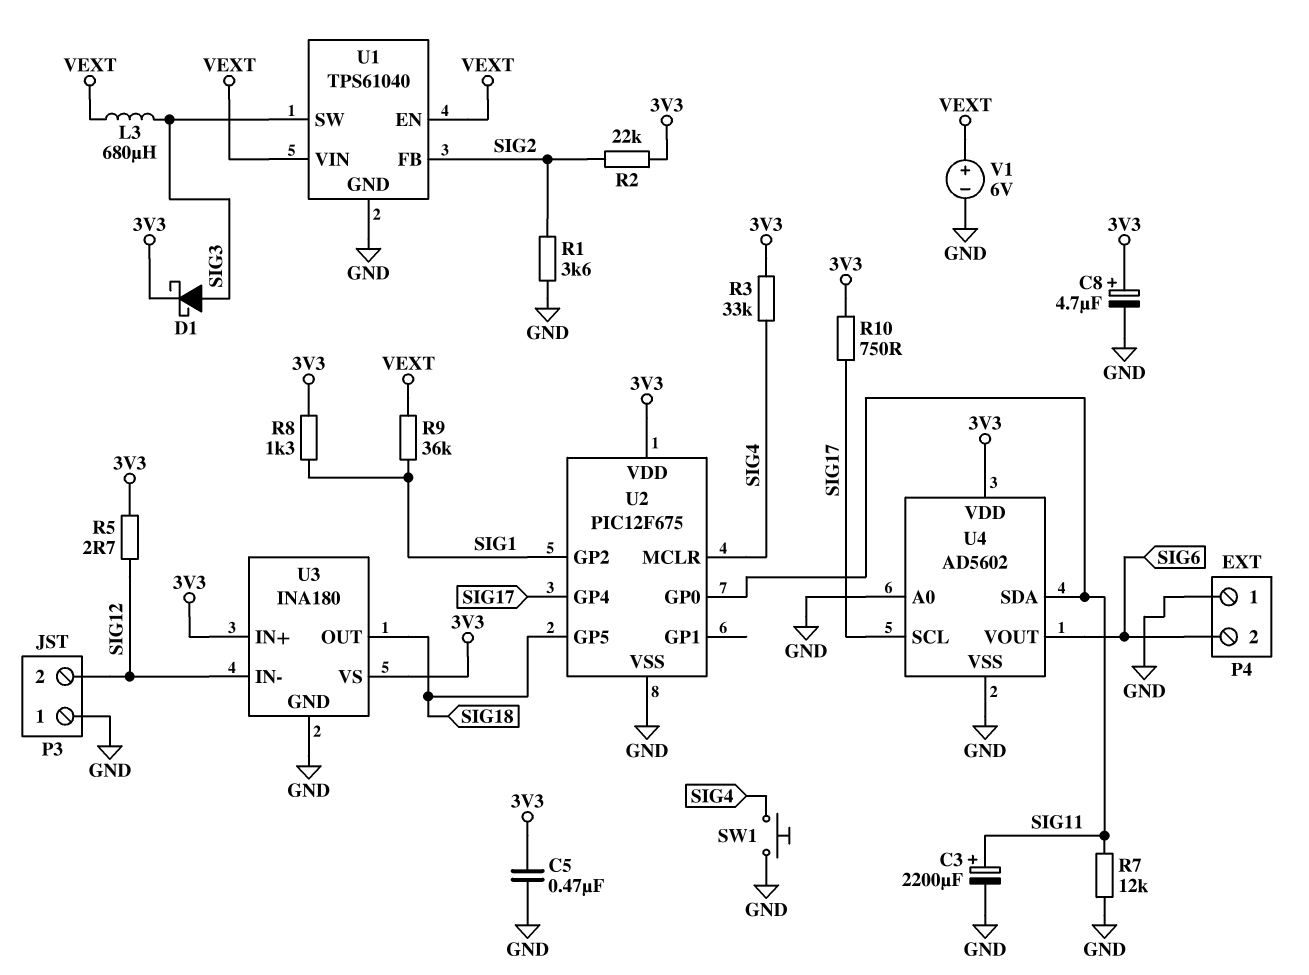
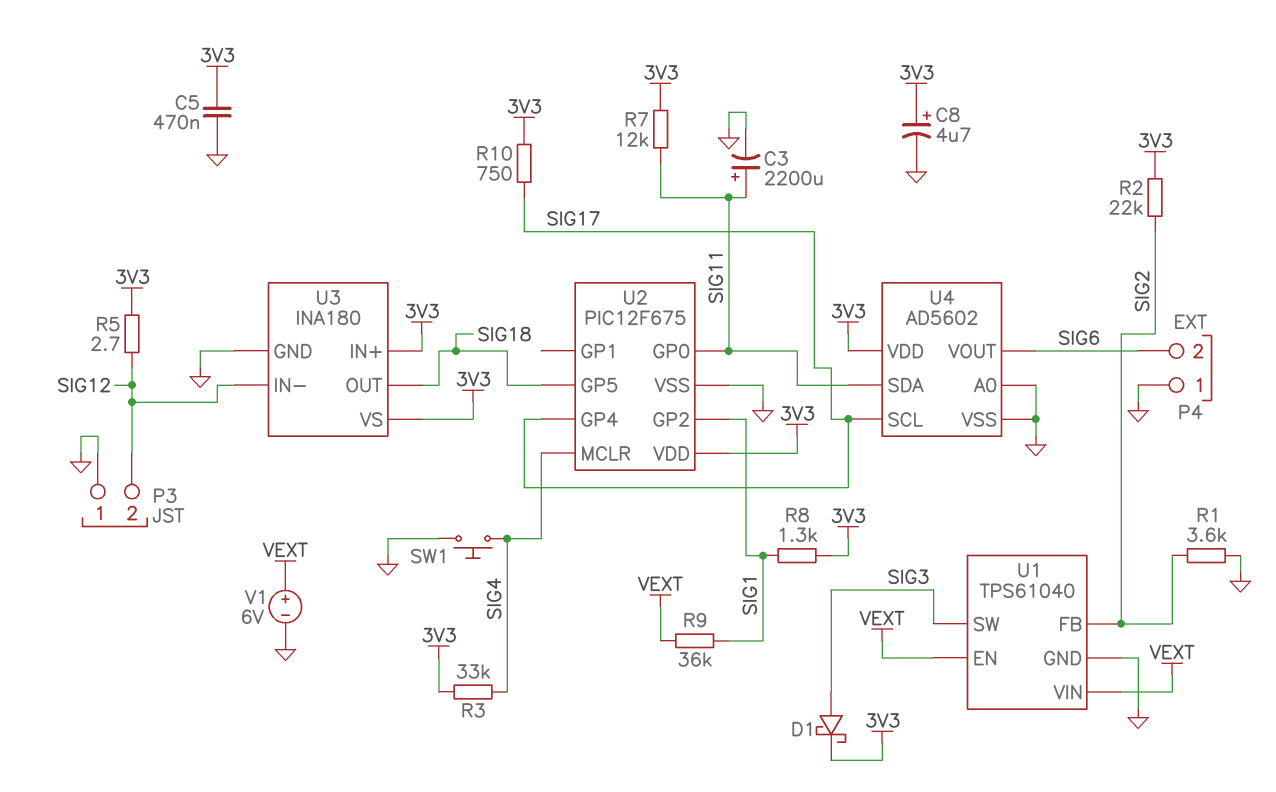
L3: 680uH (SIG3, VEXT) -> none
R7: 12k (GND, SIG11) -> 12k (3V3, SIG11)

